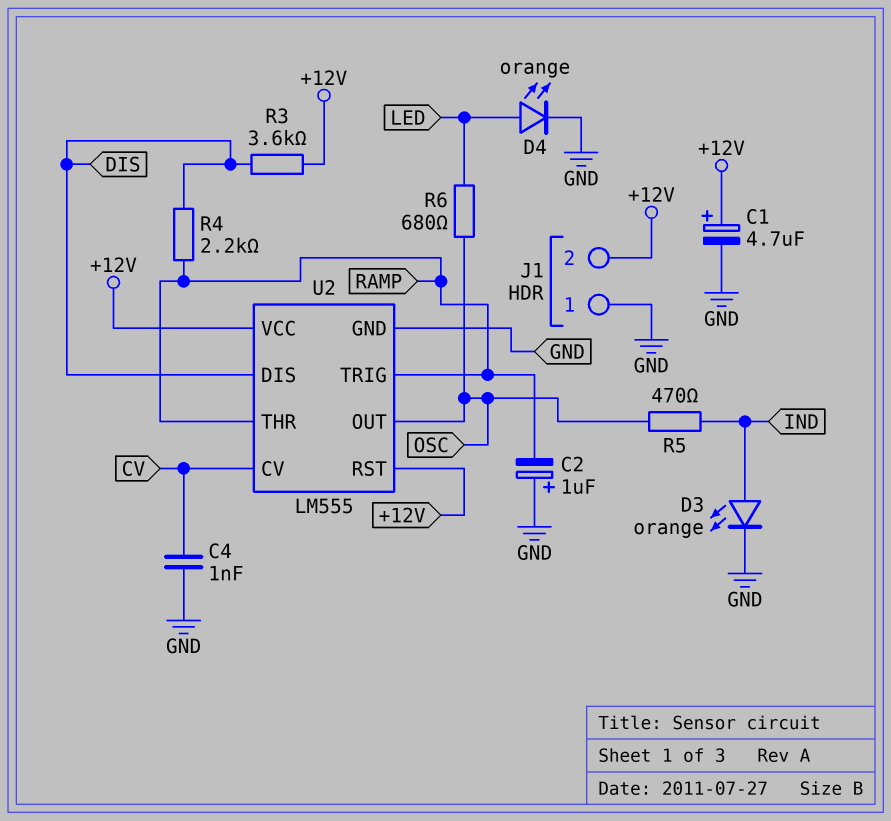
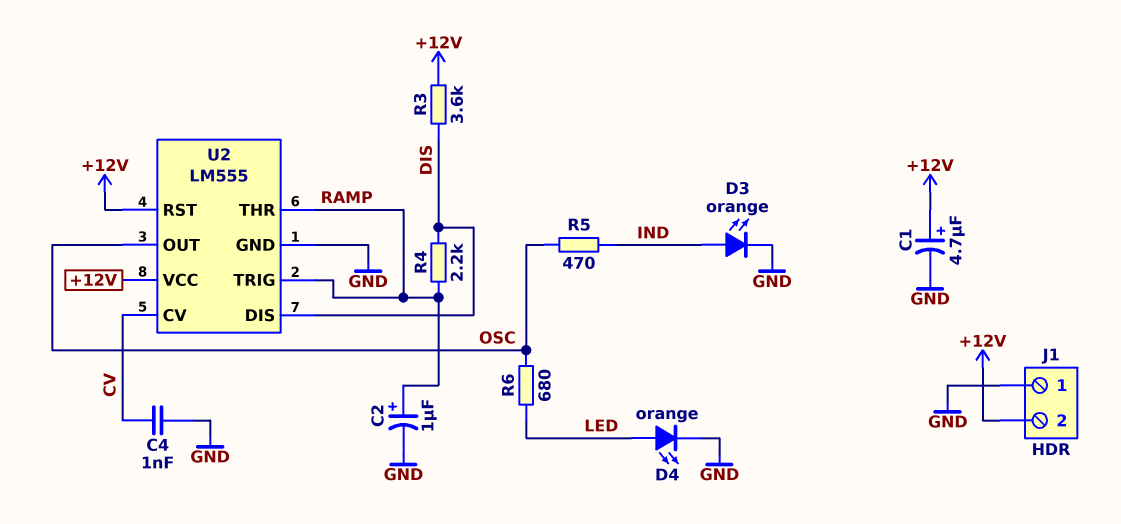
C2: 1uF (plus GND, minus RAMP) -> 1uF (plus RAMP, minus GND)

